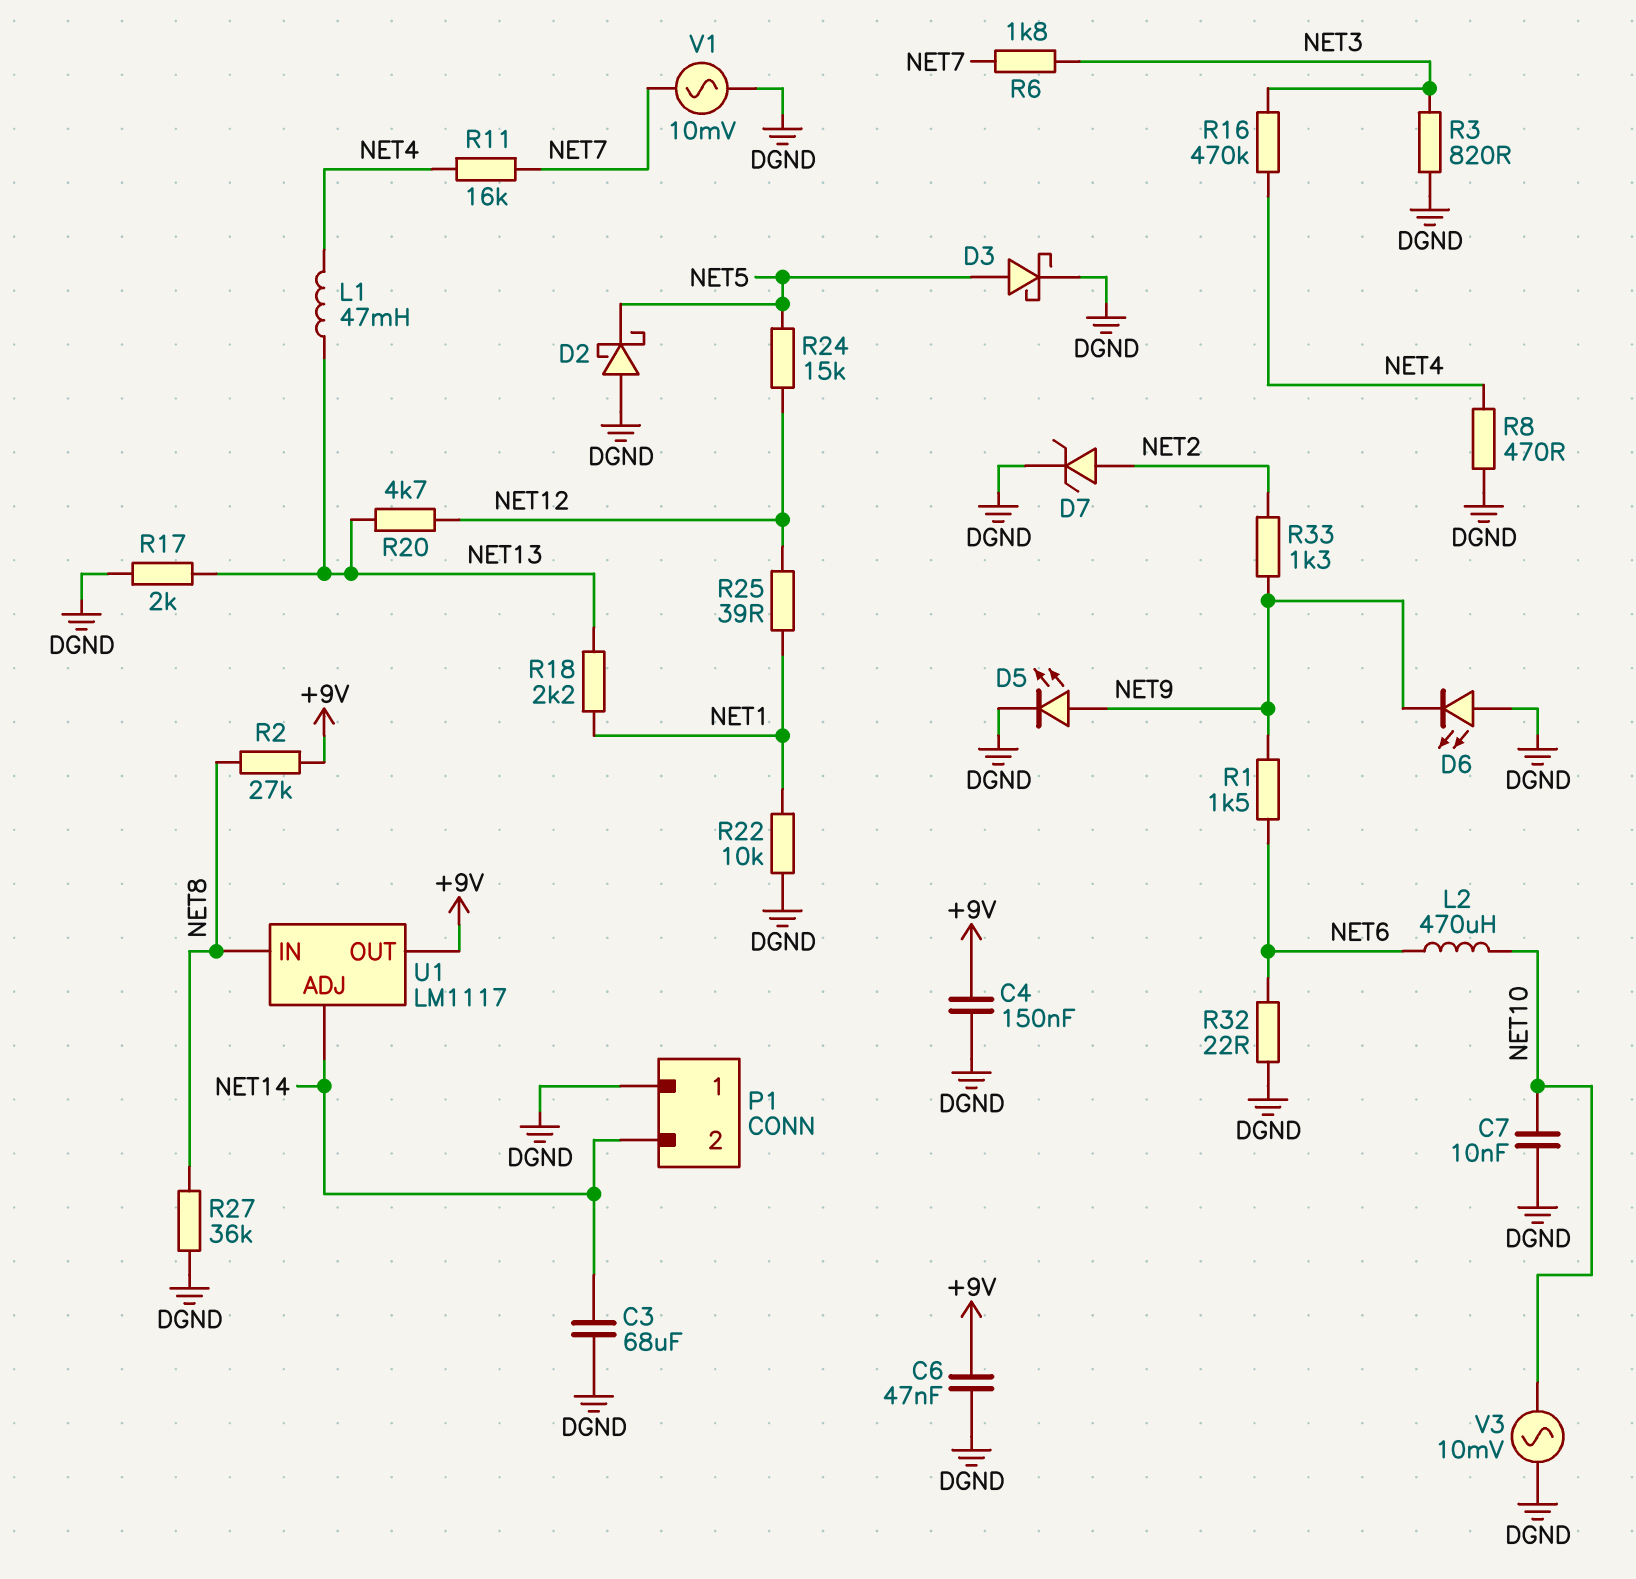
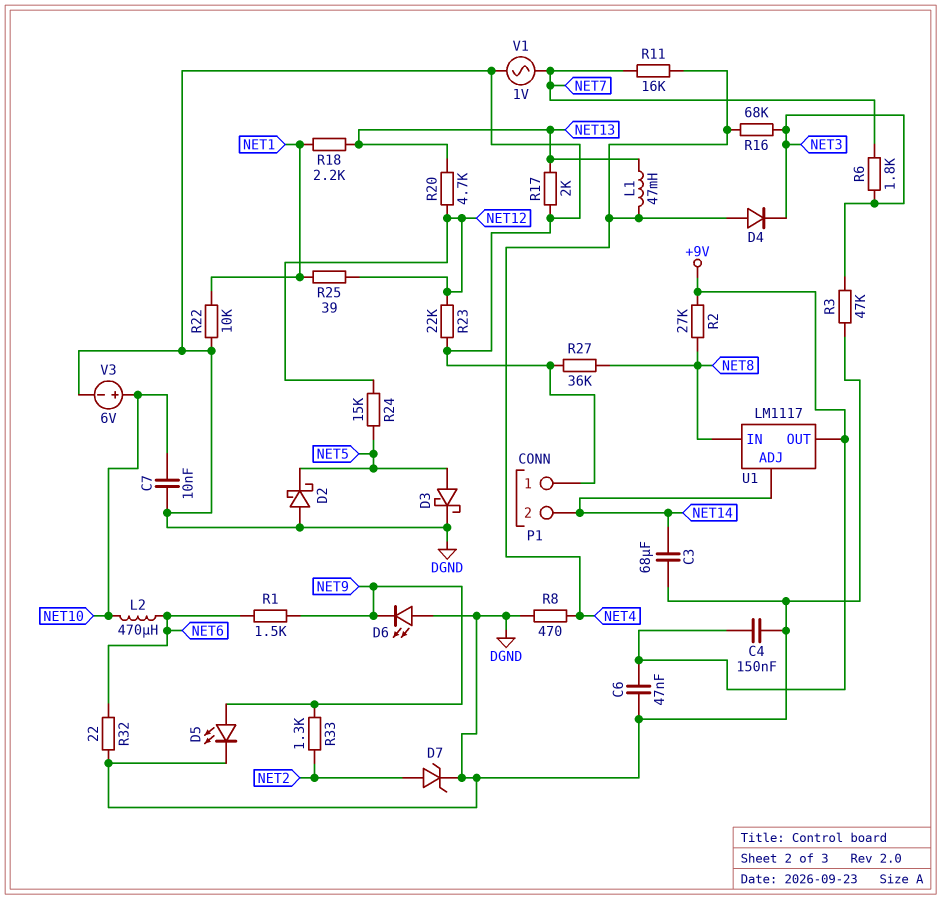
D4: none -> diode (A NET4, K NET3)
R3: 820 (DGND, NET3) -> 47k (DGND, NET3)
R16: 470k (NET3, NET4) -> 68k (NET3, NET4)
R23: none -> 22k (DGND, NET12)
V1: AC 10mV (DGND, NET7) -> AC 1V (DGND, NET7)
V3: AC 10mV (DGND, NET10) -> 6V (plus NET10, minus DGND)

